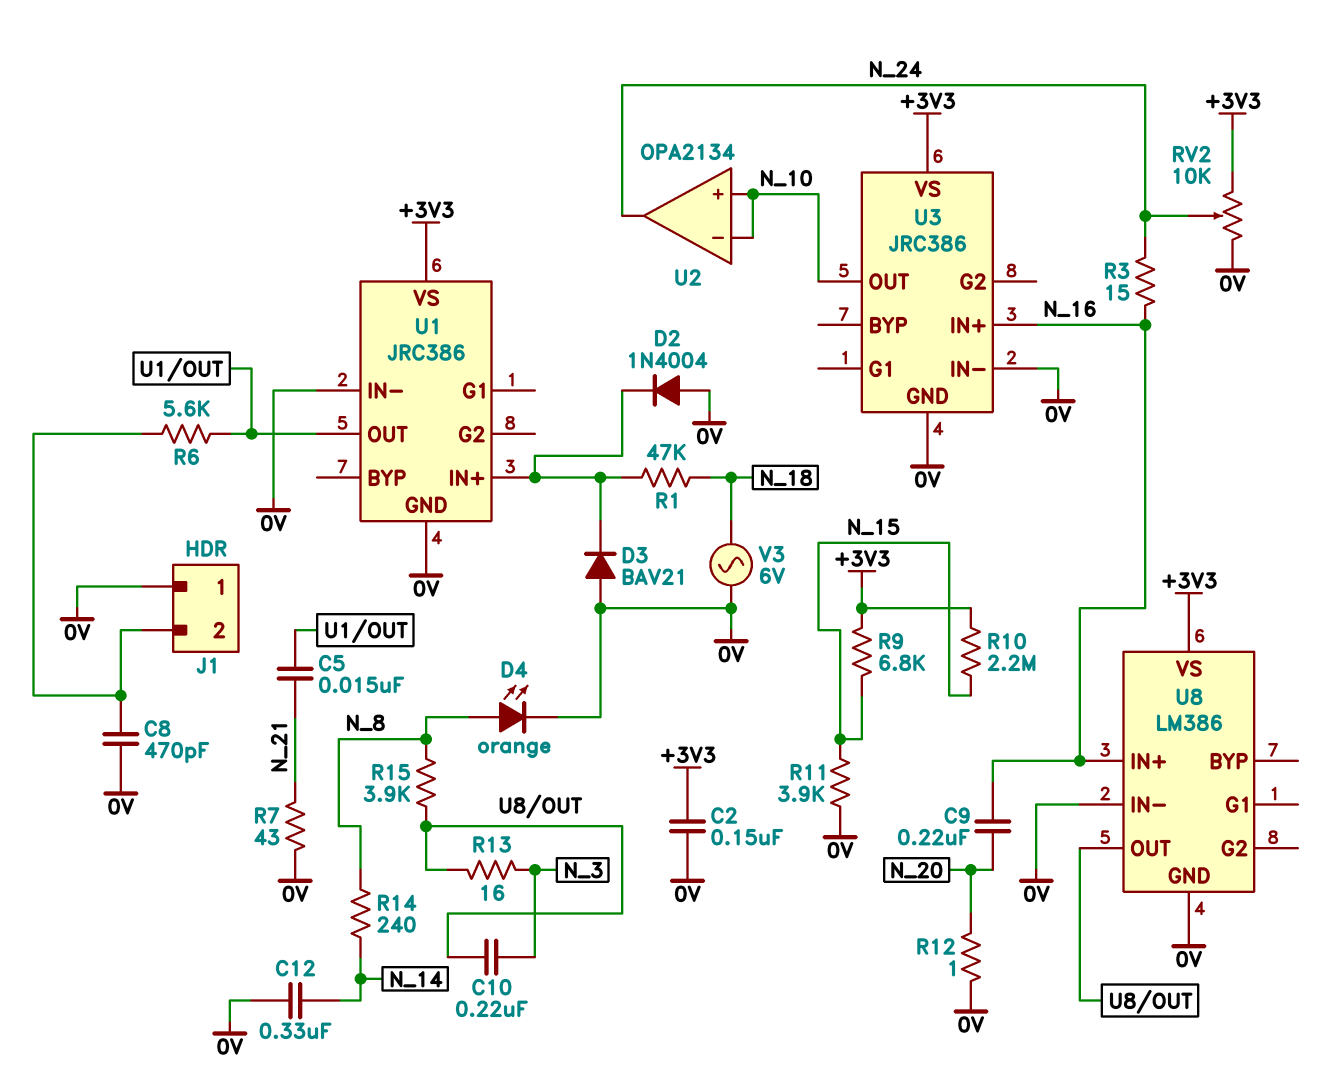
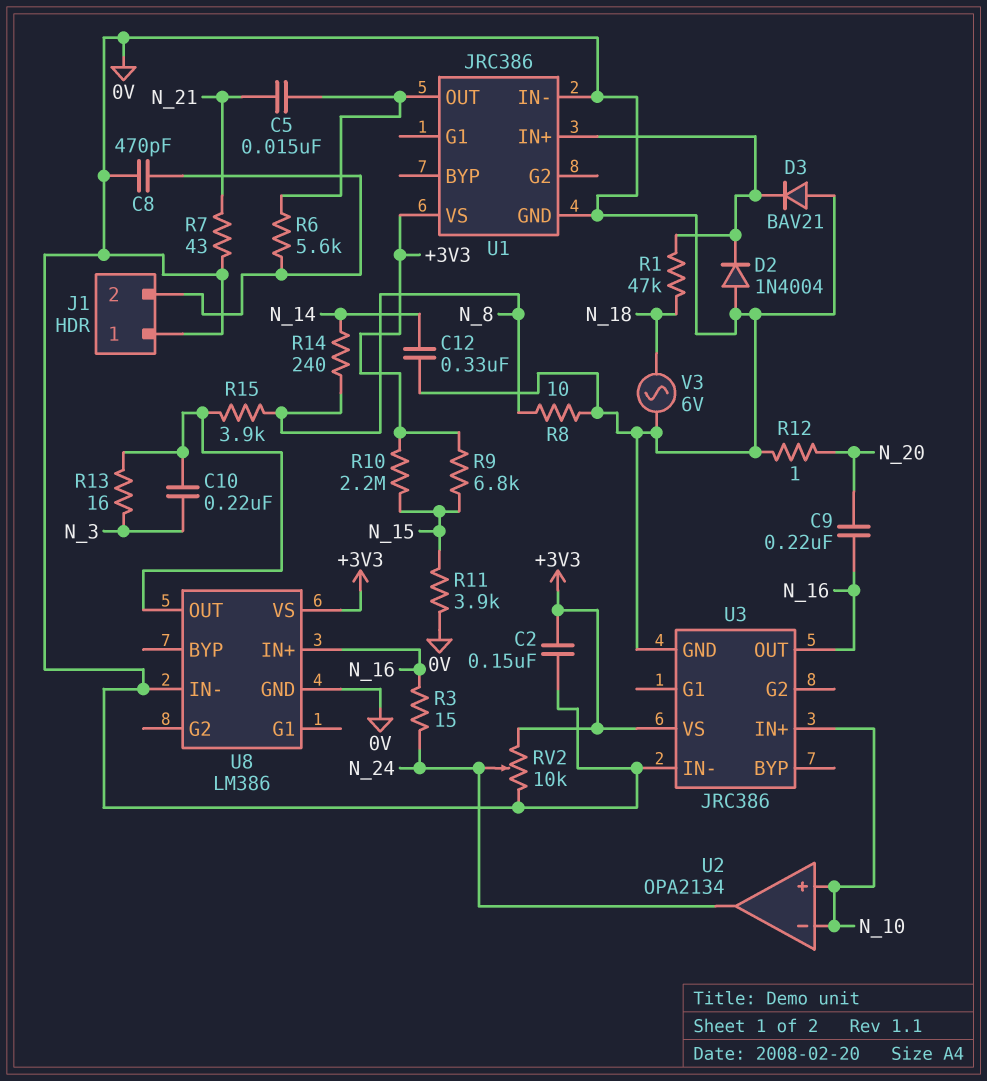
D4: LED orange (A N_8, K 0V) -> none
R8: none -> 10 (0V, N_8)
U3 pin IN+: N_16 -> N_10
U3 pin OUT: N_10 -> N_16

